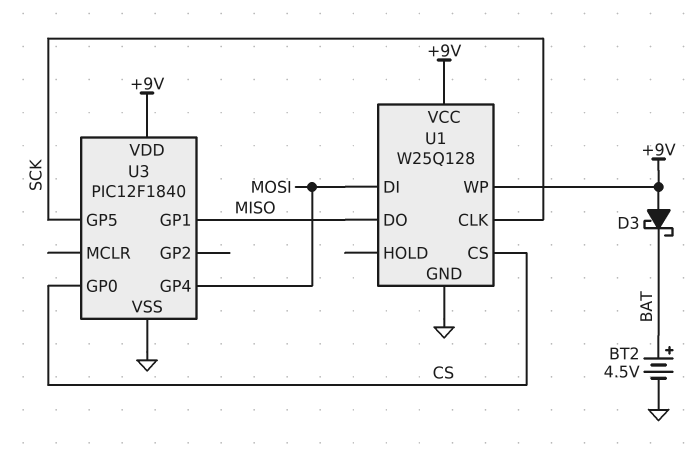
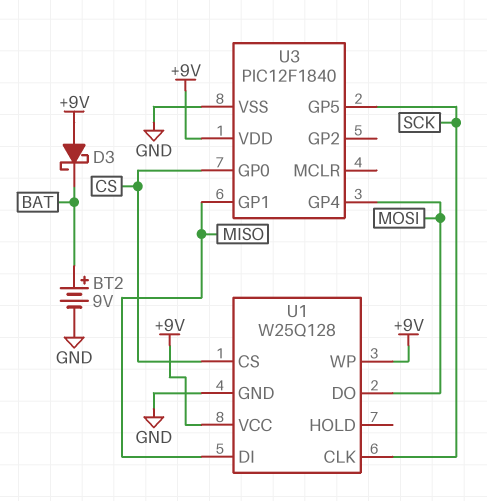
BT2: 4.5V (plus BAT, minus GND) -> 9V (plus BAT, minus GND)
U1 pin DI: MOSI -> MISO
U1 pin DO: MISO -> MOSI

